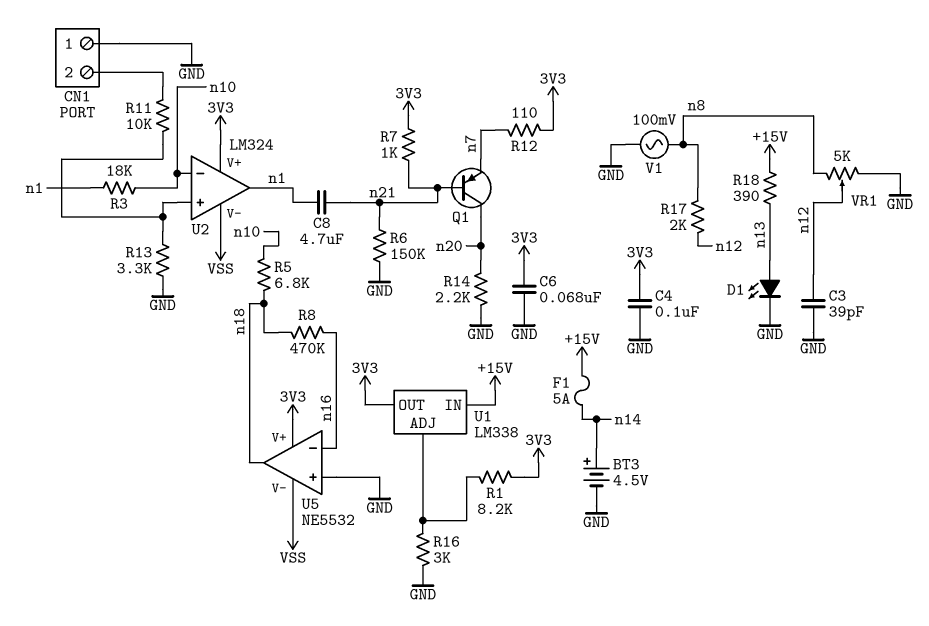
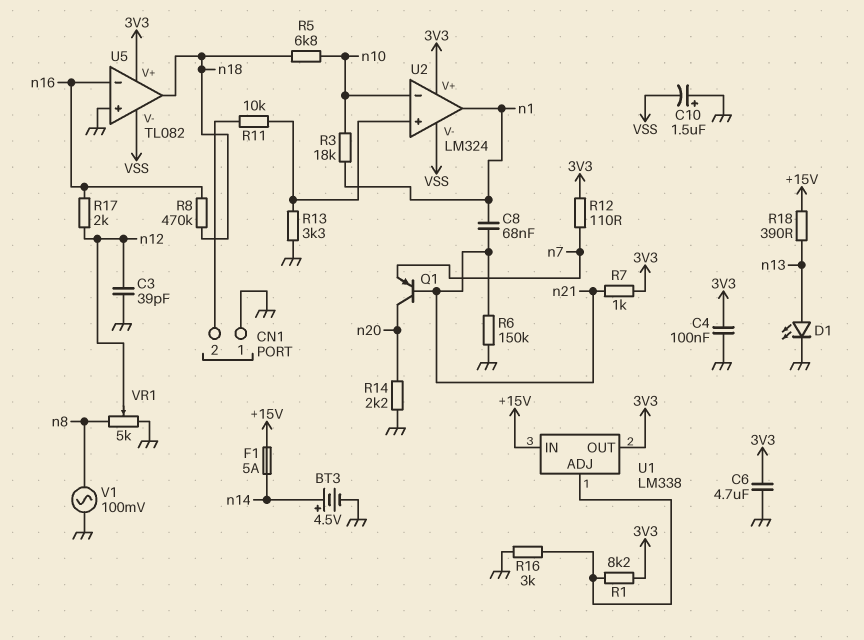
C6: 68nF (3V3, GND) -> 4.7uF (3V3, GND)
C8: 4.7uF (n1, n21) -> 68nF (n1, n21)
C10: none -> 1.5uF (plus GND, minus VSS)
R17: 2k (n8, n12) -> 2k (n12, n16)
U5: NE5532 -> TL082

